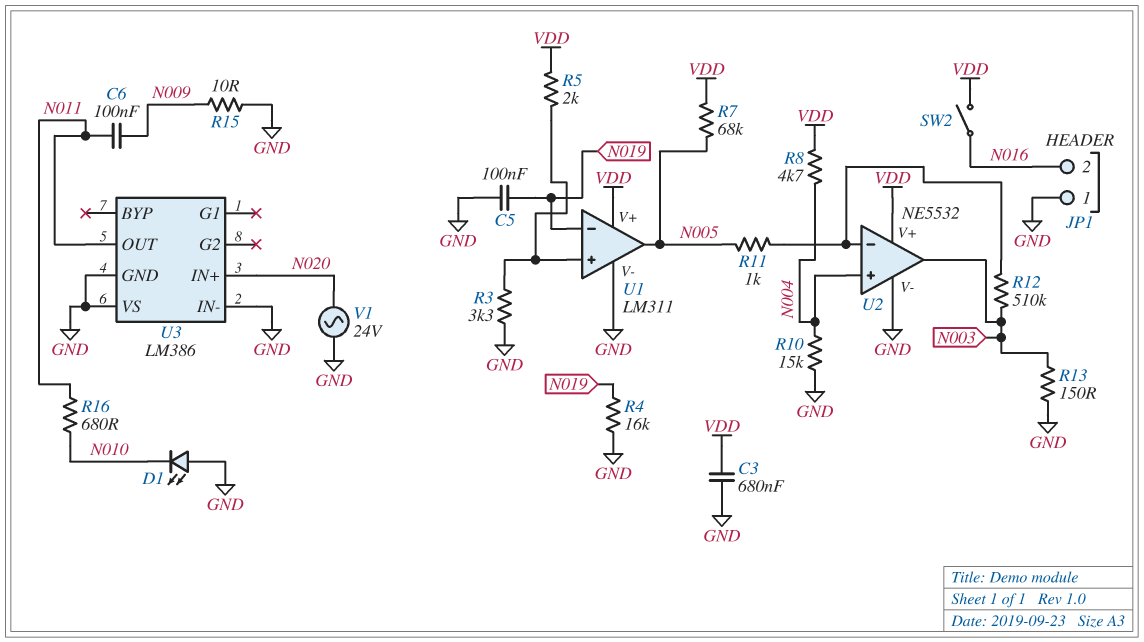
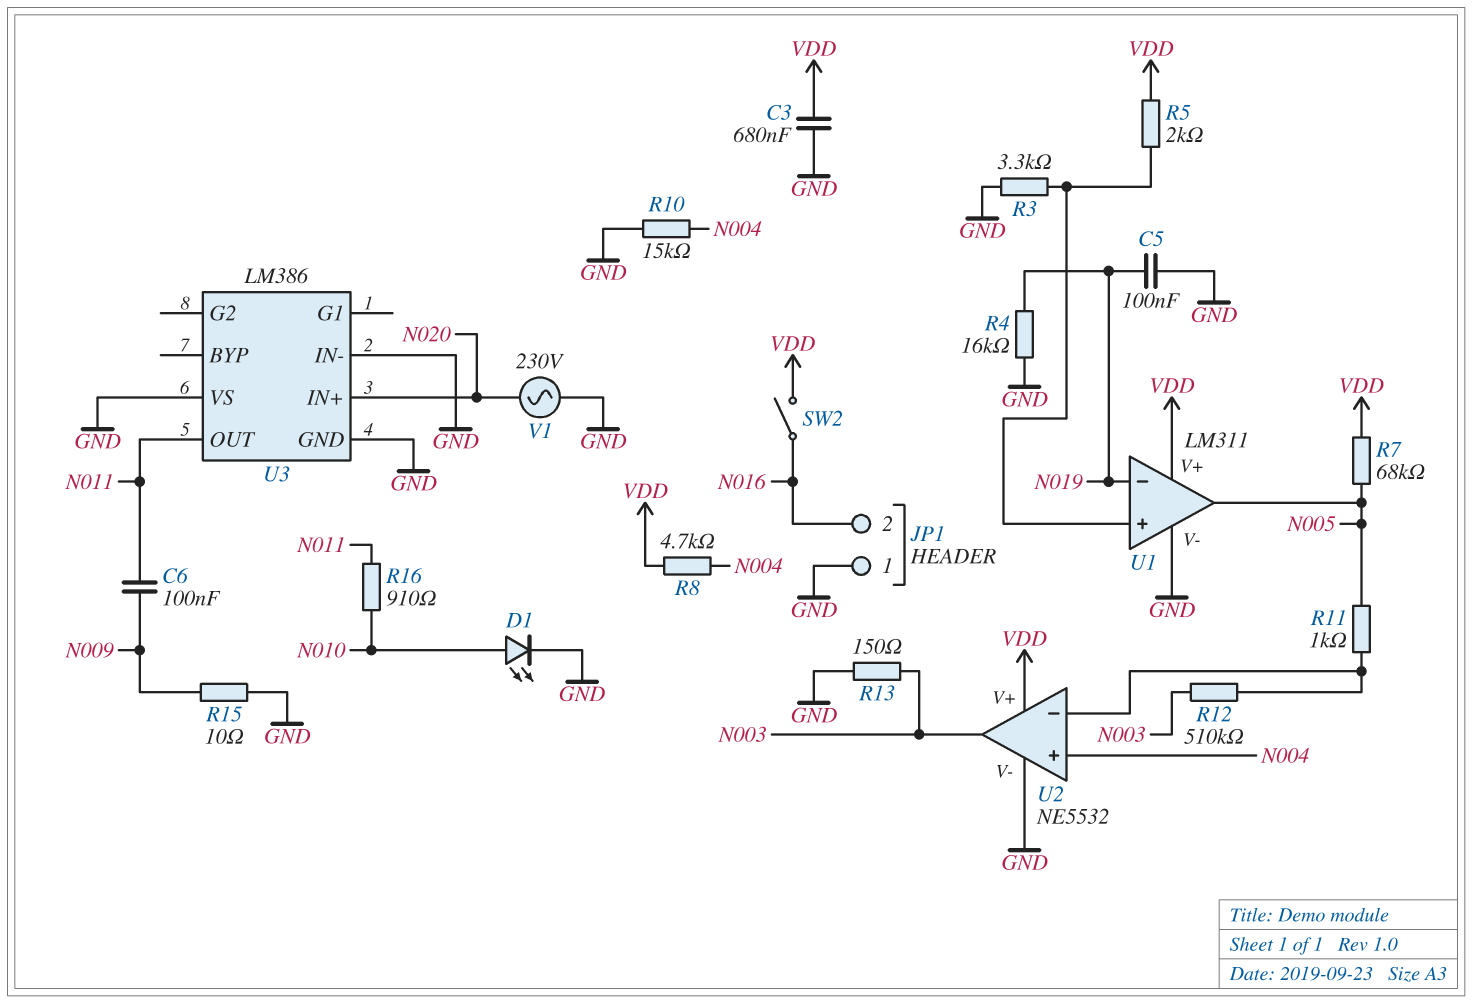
D1: LED (A GND, K N010) -> LED (A N010, K GND)
R16: 680 (N010, N011) -> 910 (N010, N011)
V1: AC 24V (GND, N020) -> AC 230V (GND, N020)

